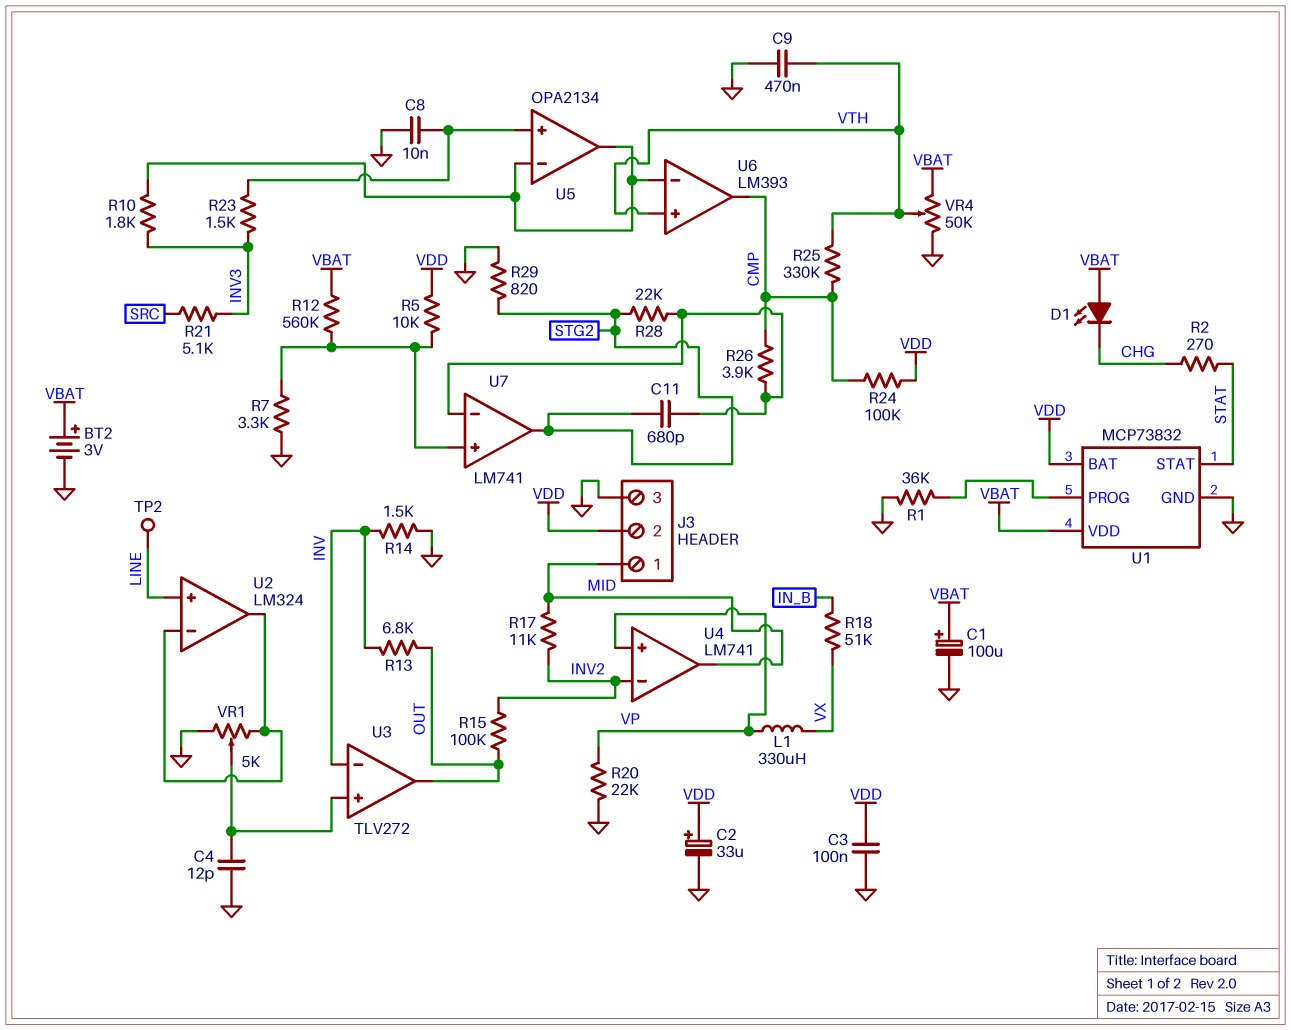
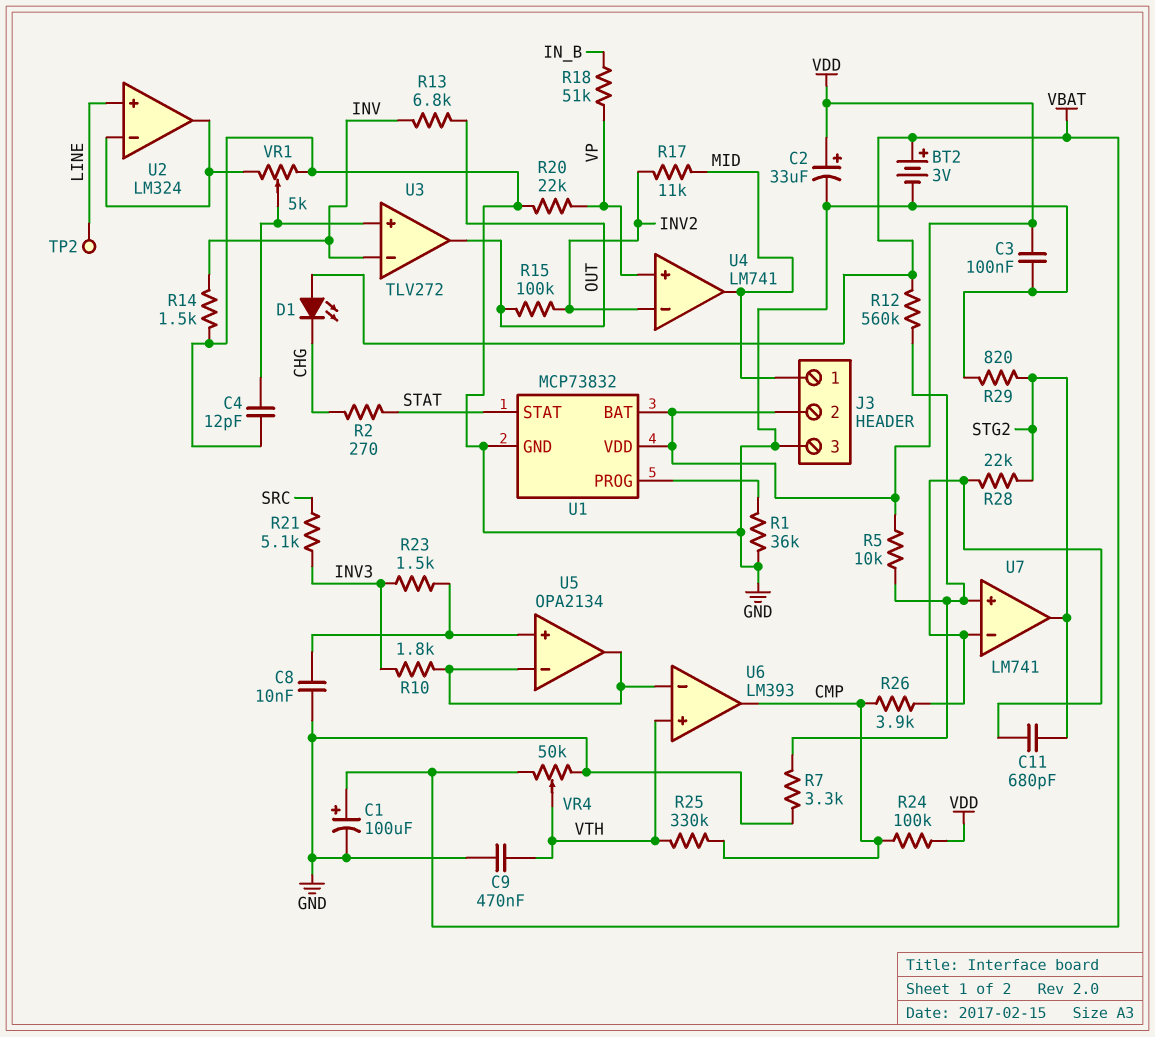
L1: 330uH (VP, VX) -> none
R18: 51k (IN_B, VX) -> 51k (IN_B, VP)
U1 pin VDD: VBAT -> VDD

